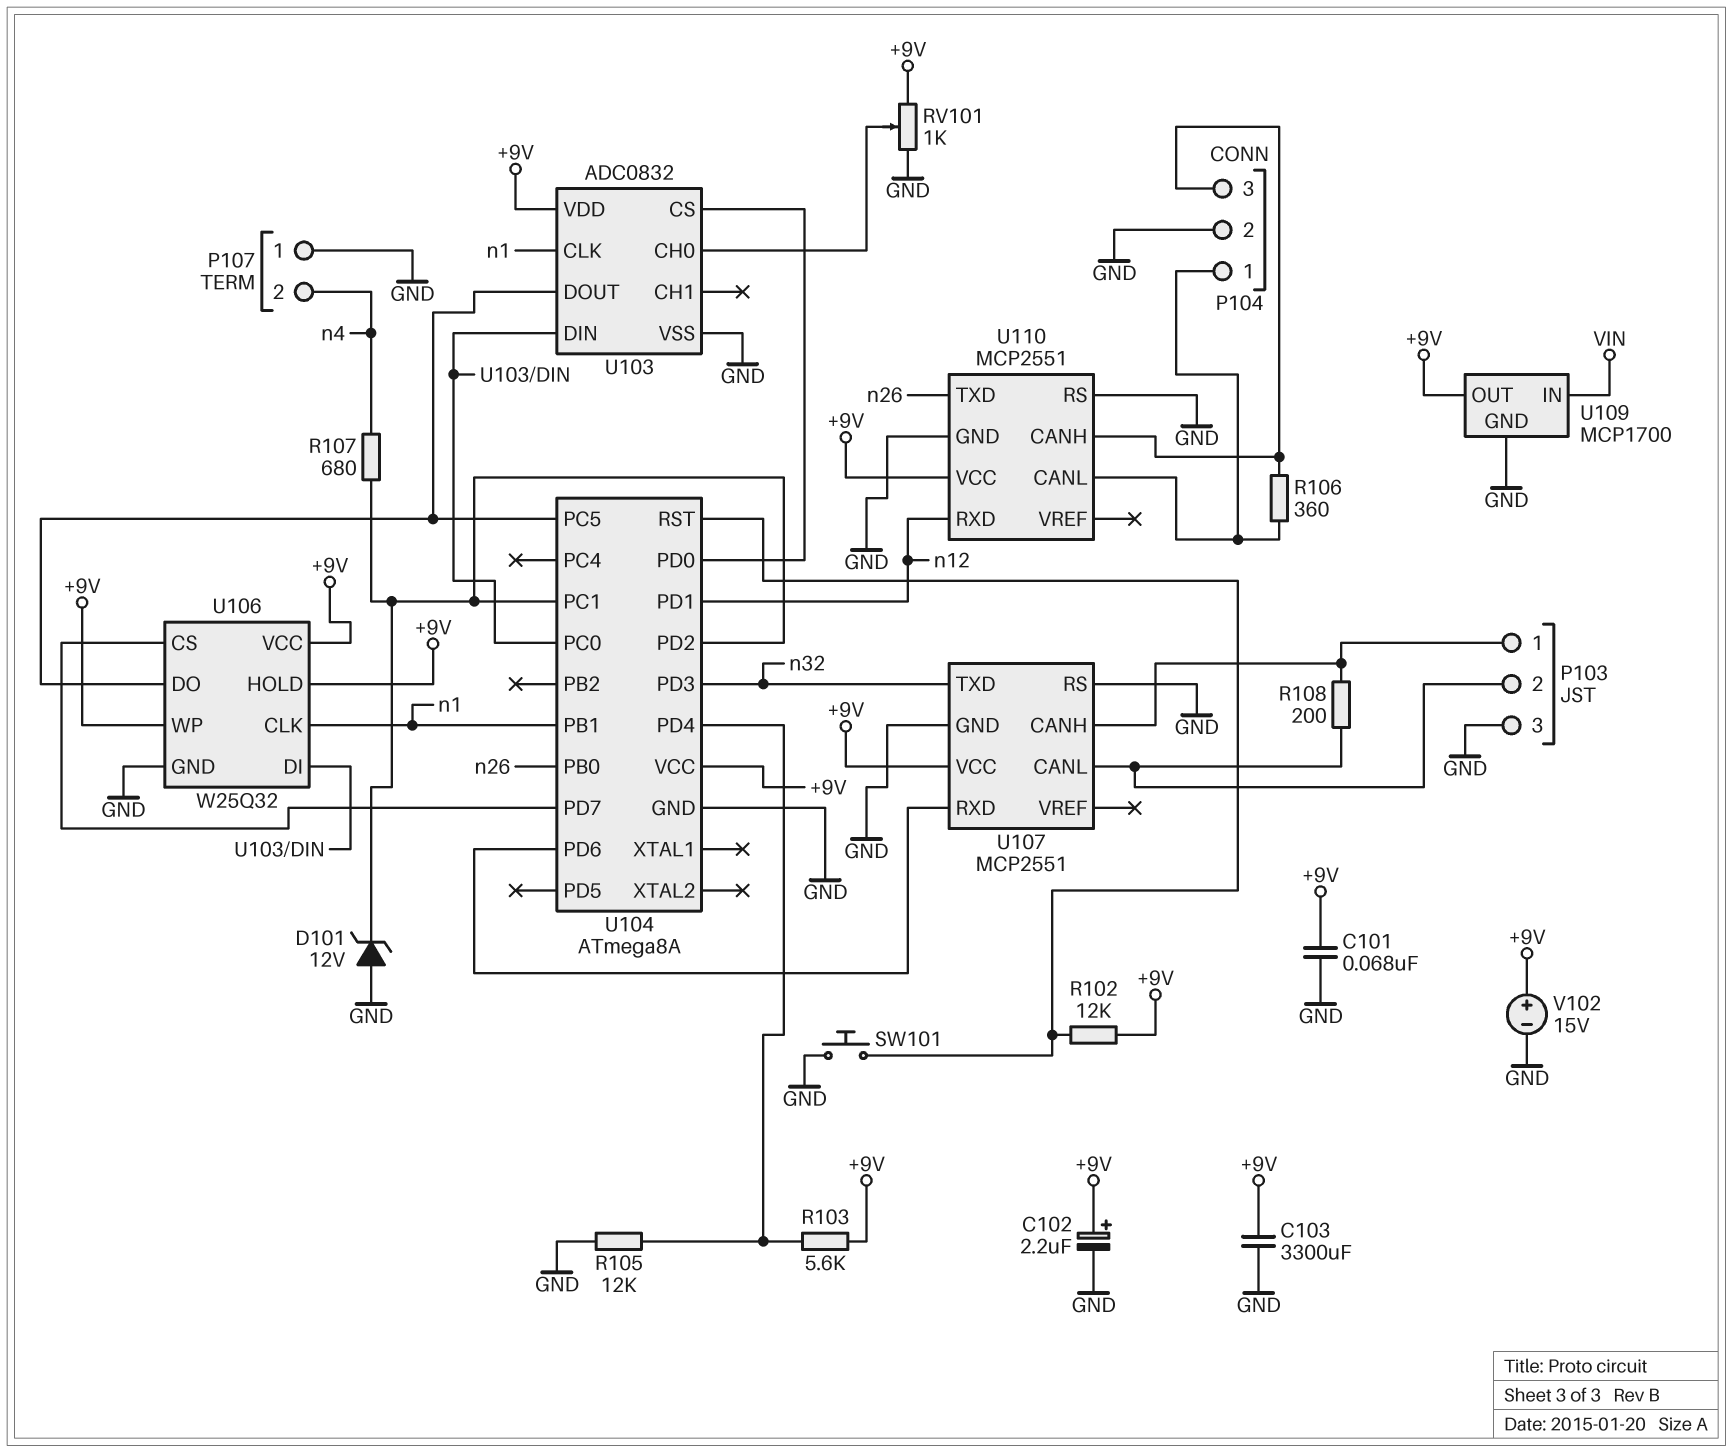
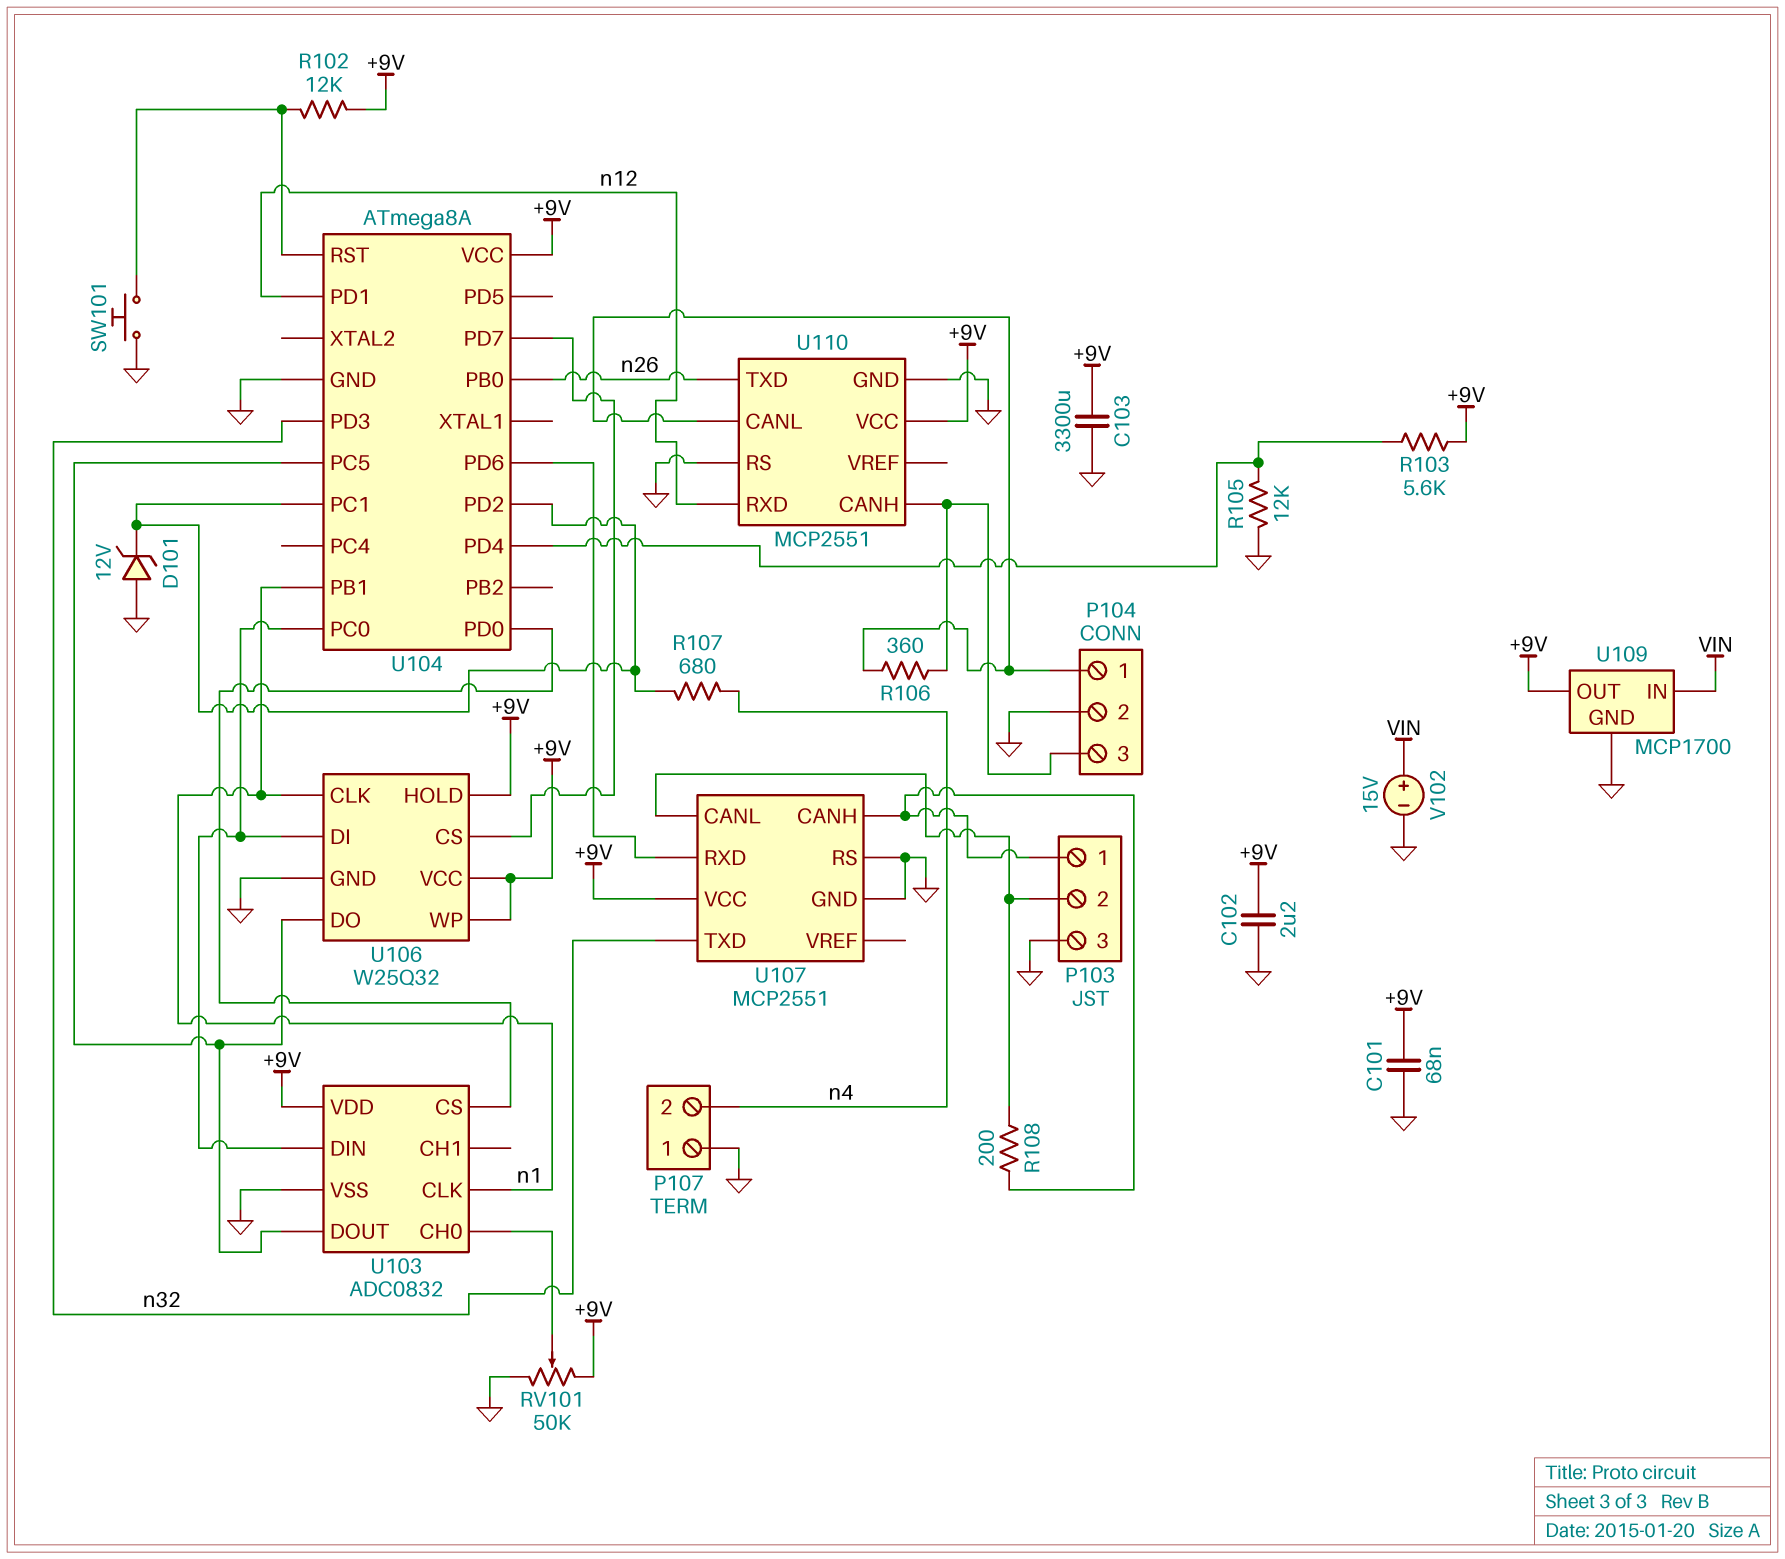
C102: 2.2uF (plus +9V, minus GND) -> 2.2uF (+9V, GND)
RV101: 1k (+9V, GND, wiper U103/CH0) -> 50k (+9V, GND, wiper U103/CH0)
V102: 15V (plus +9V, minus GND) -> 15V (plus VIN, minus GND)

